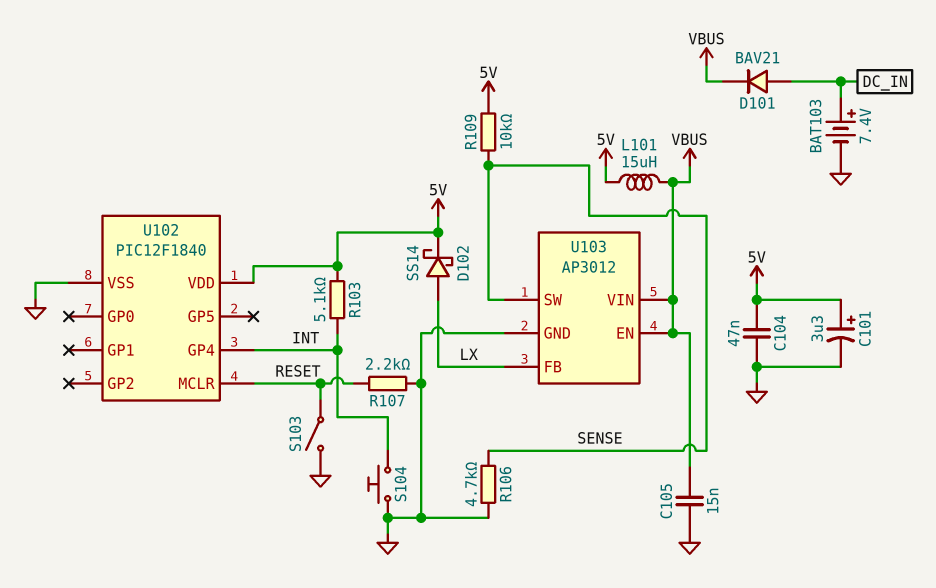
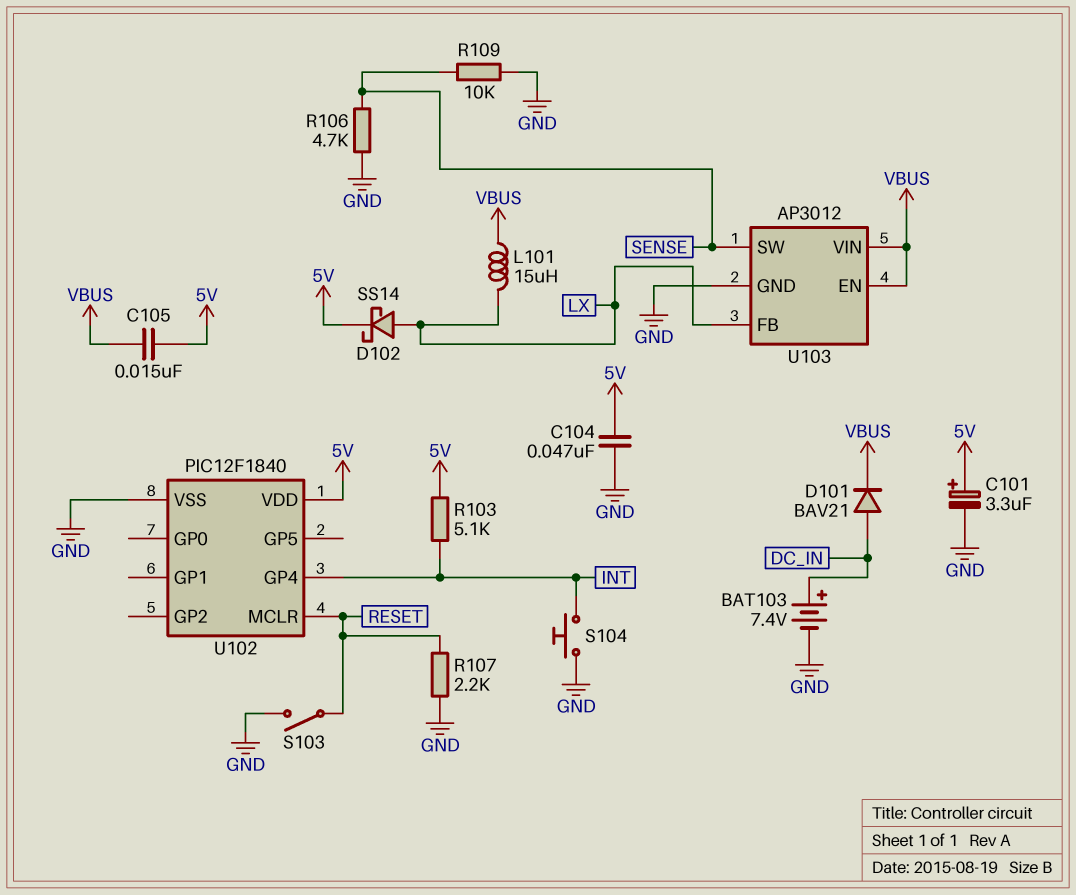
C105: 15nF (GND, VBUS) -> 15nF (5V, VBUS)
L101: 15uH (5V, VBUS) -> 15uH (LX, VBUS)
R109: 10k (5V, SENSE) -> 10k (GND, SENSE)

